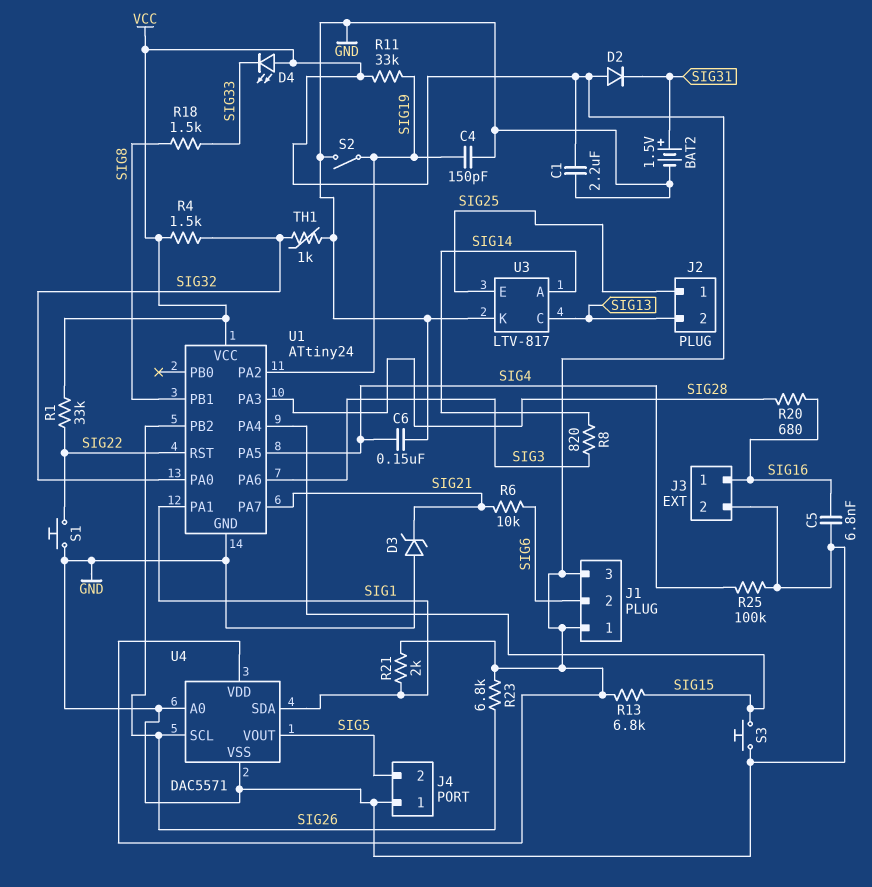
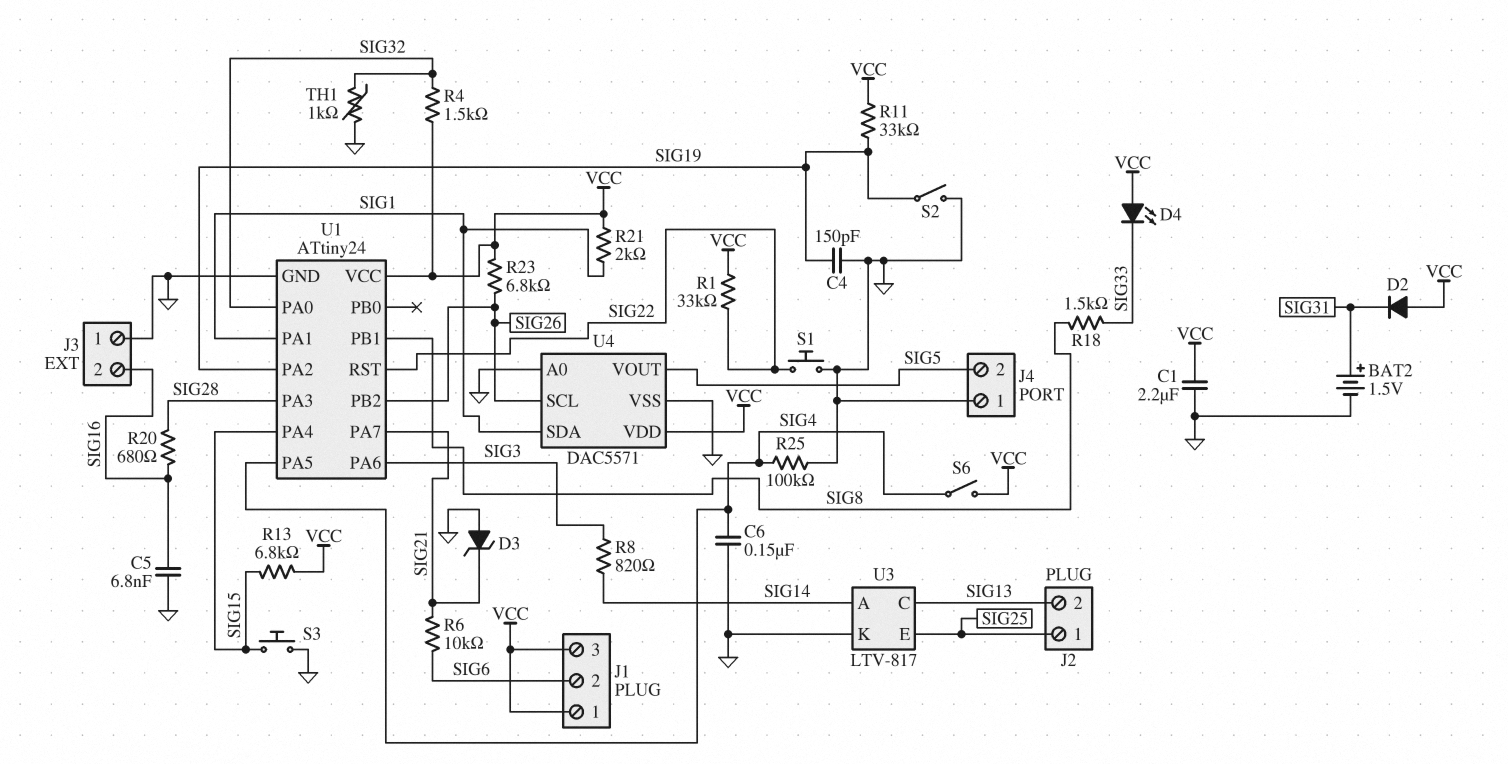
J3 pin 1: SIG16 -> GND
J3 pin 2: GND -> SIG16
S6: none -> switch (SIG4, VCC)

